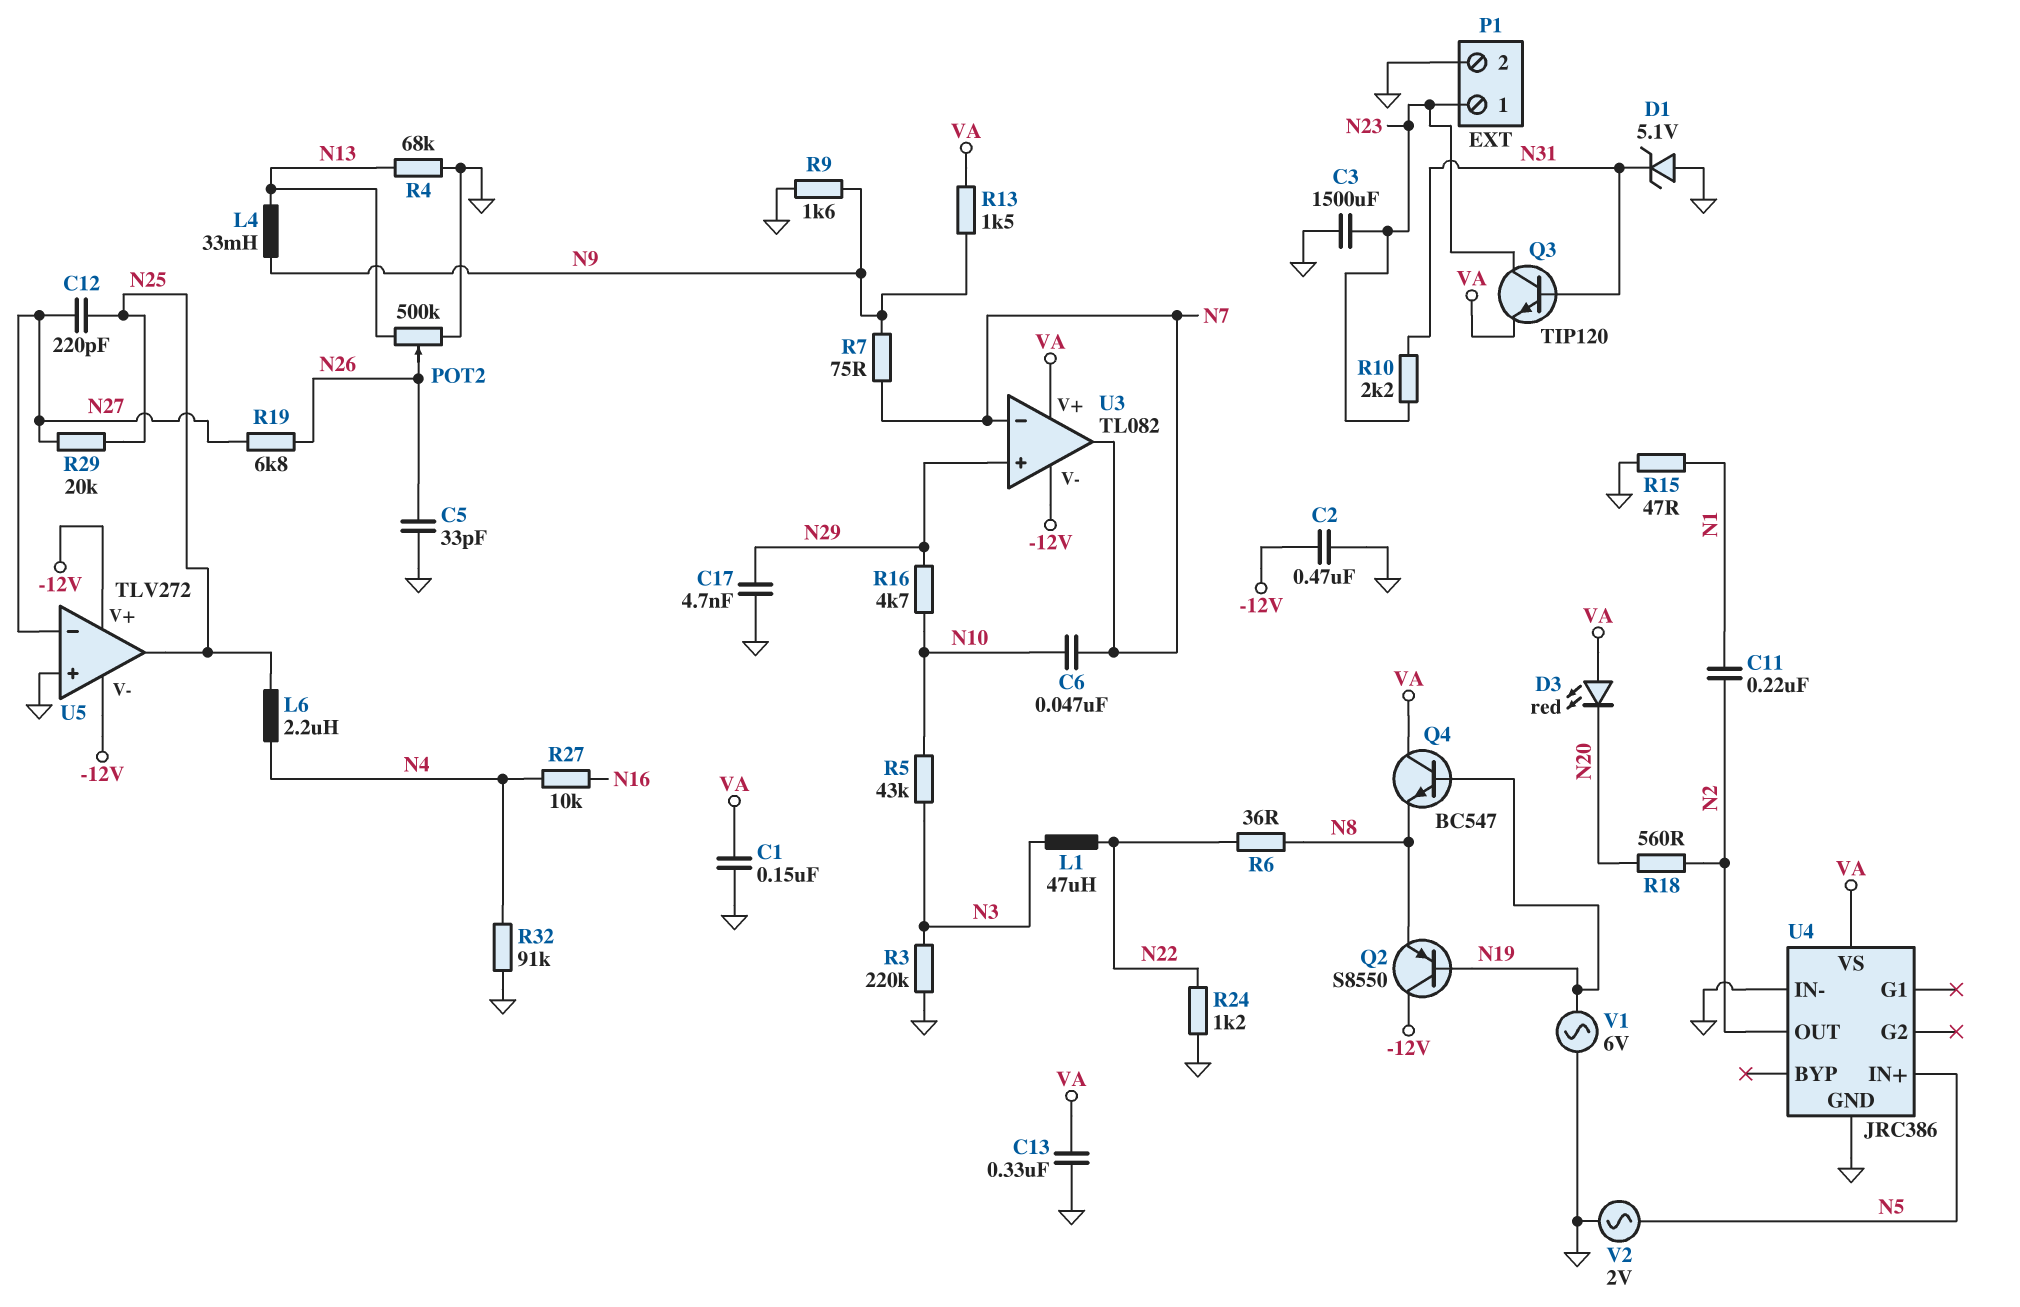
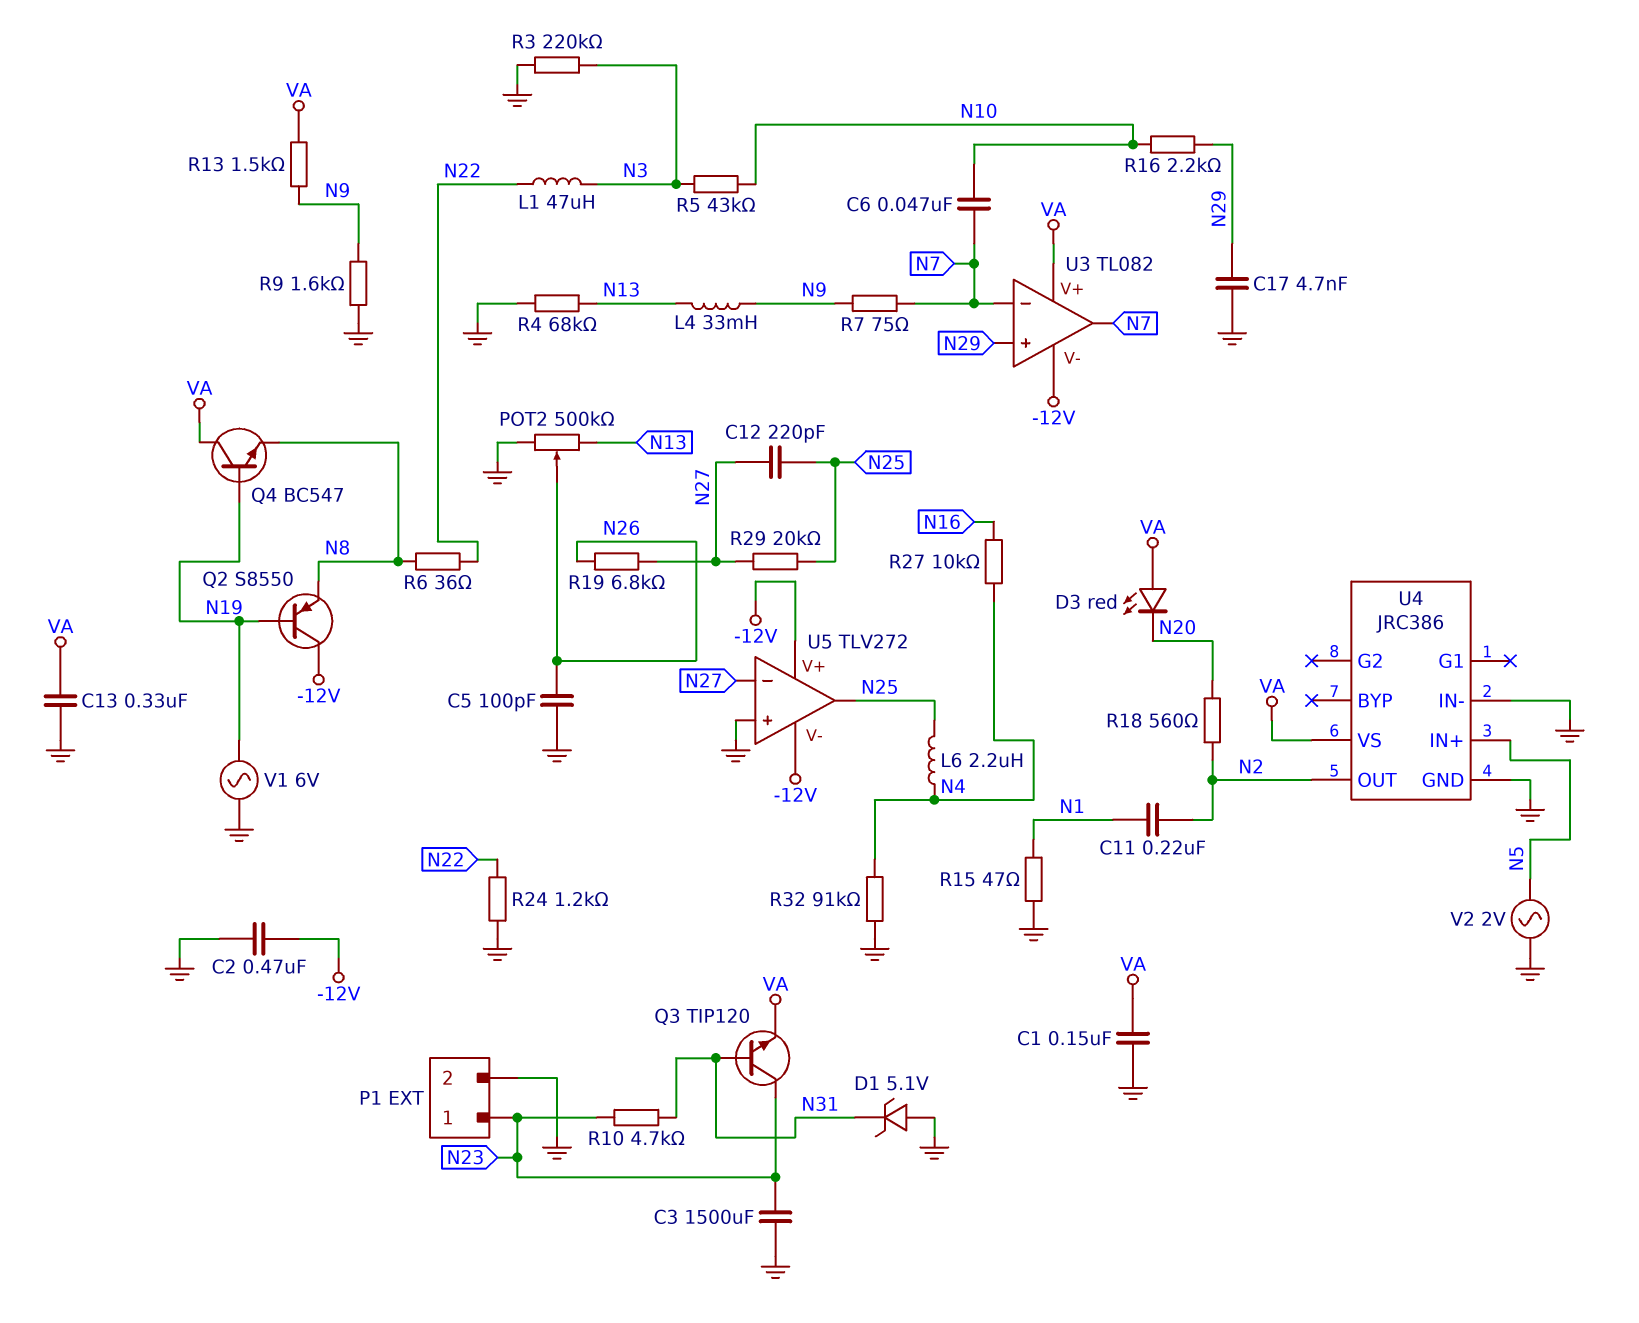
C5: 33pF (GND, N26) -> 100pF (GND, N26)
R10: 2.2k (N23, N31) -> 4.7k (N23, N31)
R16: 4.7k (N10, N29) -> 2.2k (N10, N29)

